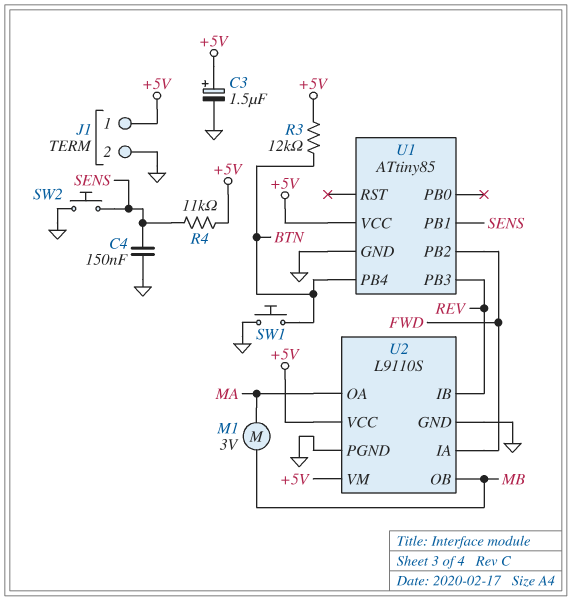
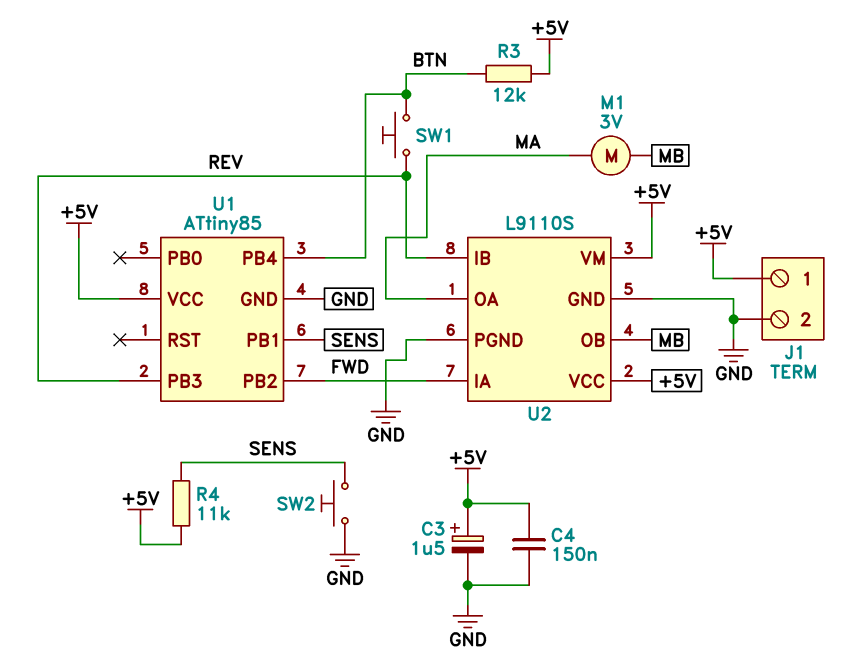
C4: 150nF (GND, SENS) -> 150nF (+5V, GND)
SW1: button (BTN, GND) -> button (BTN, REV)

